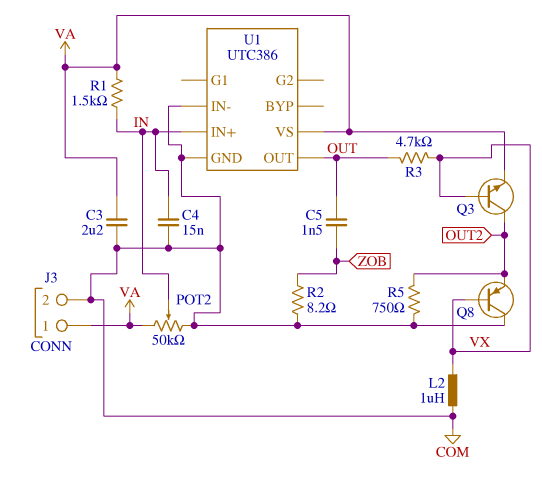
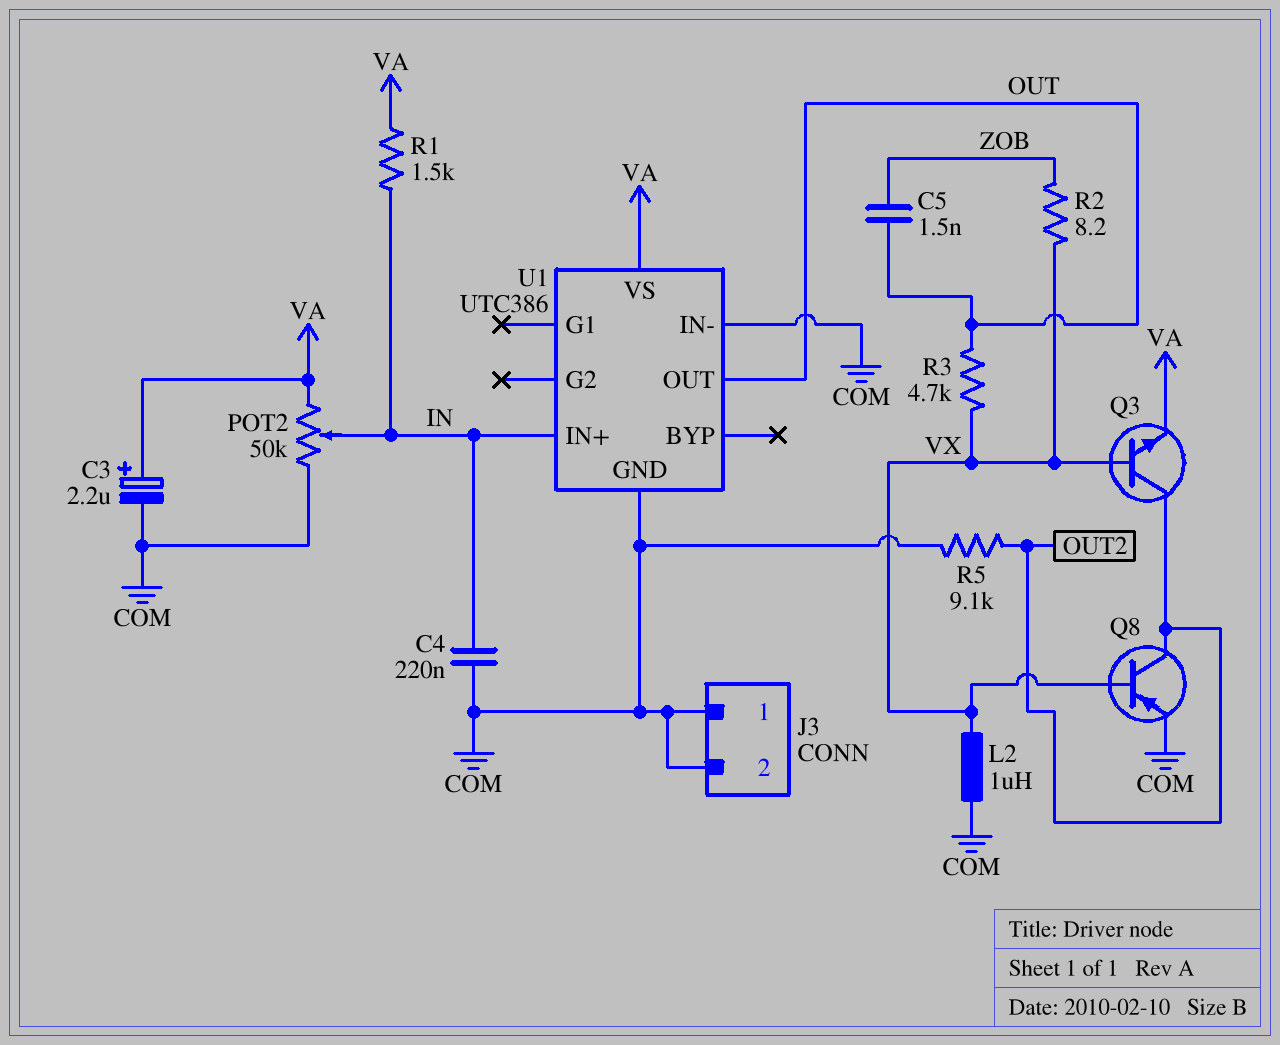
C3: 2.2uF (COM, VA) -> 2.2uF (plus VA, minus COM)
C4: 15nF (COM, IN) -> 220nF (COM, IN)
J3 pin 1: VA -> COM
Q8: PNP (B VX, C COM, E OUT2) -> PNP (B VX, C OUT2, E COM)
R2: 8.2 (COM, ZOB) -> 8.2 (VX, ZOB)
R5: 750 (COM, OUT2) -> 9.1k (COM, OUT2)

